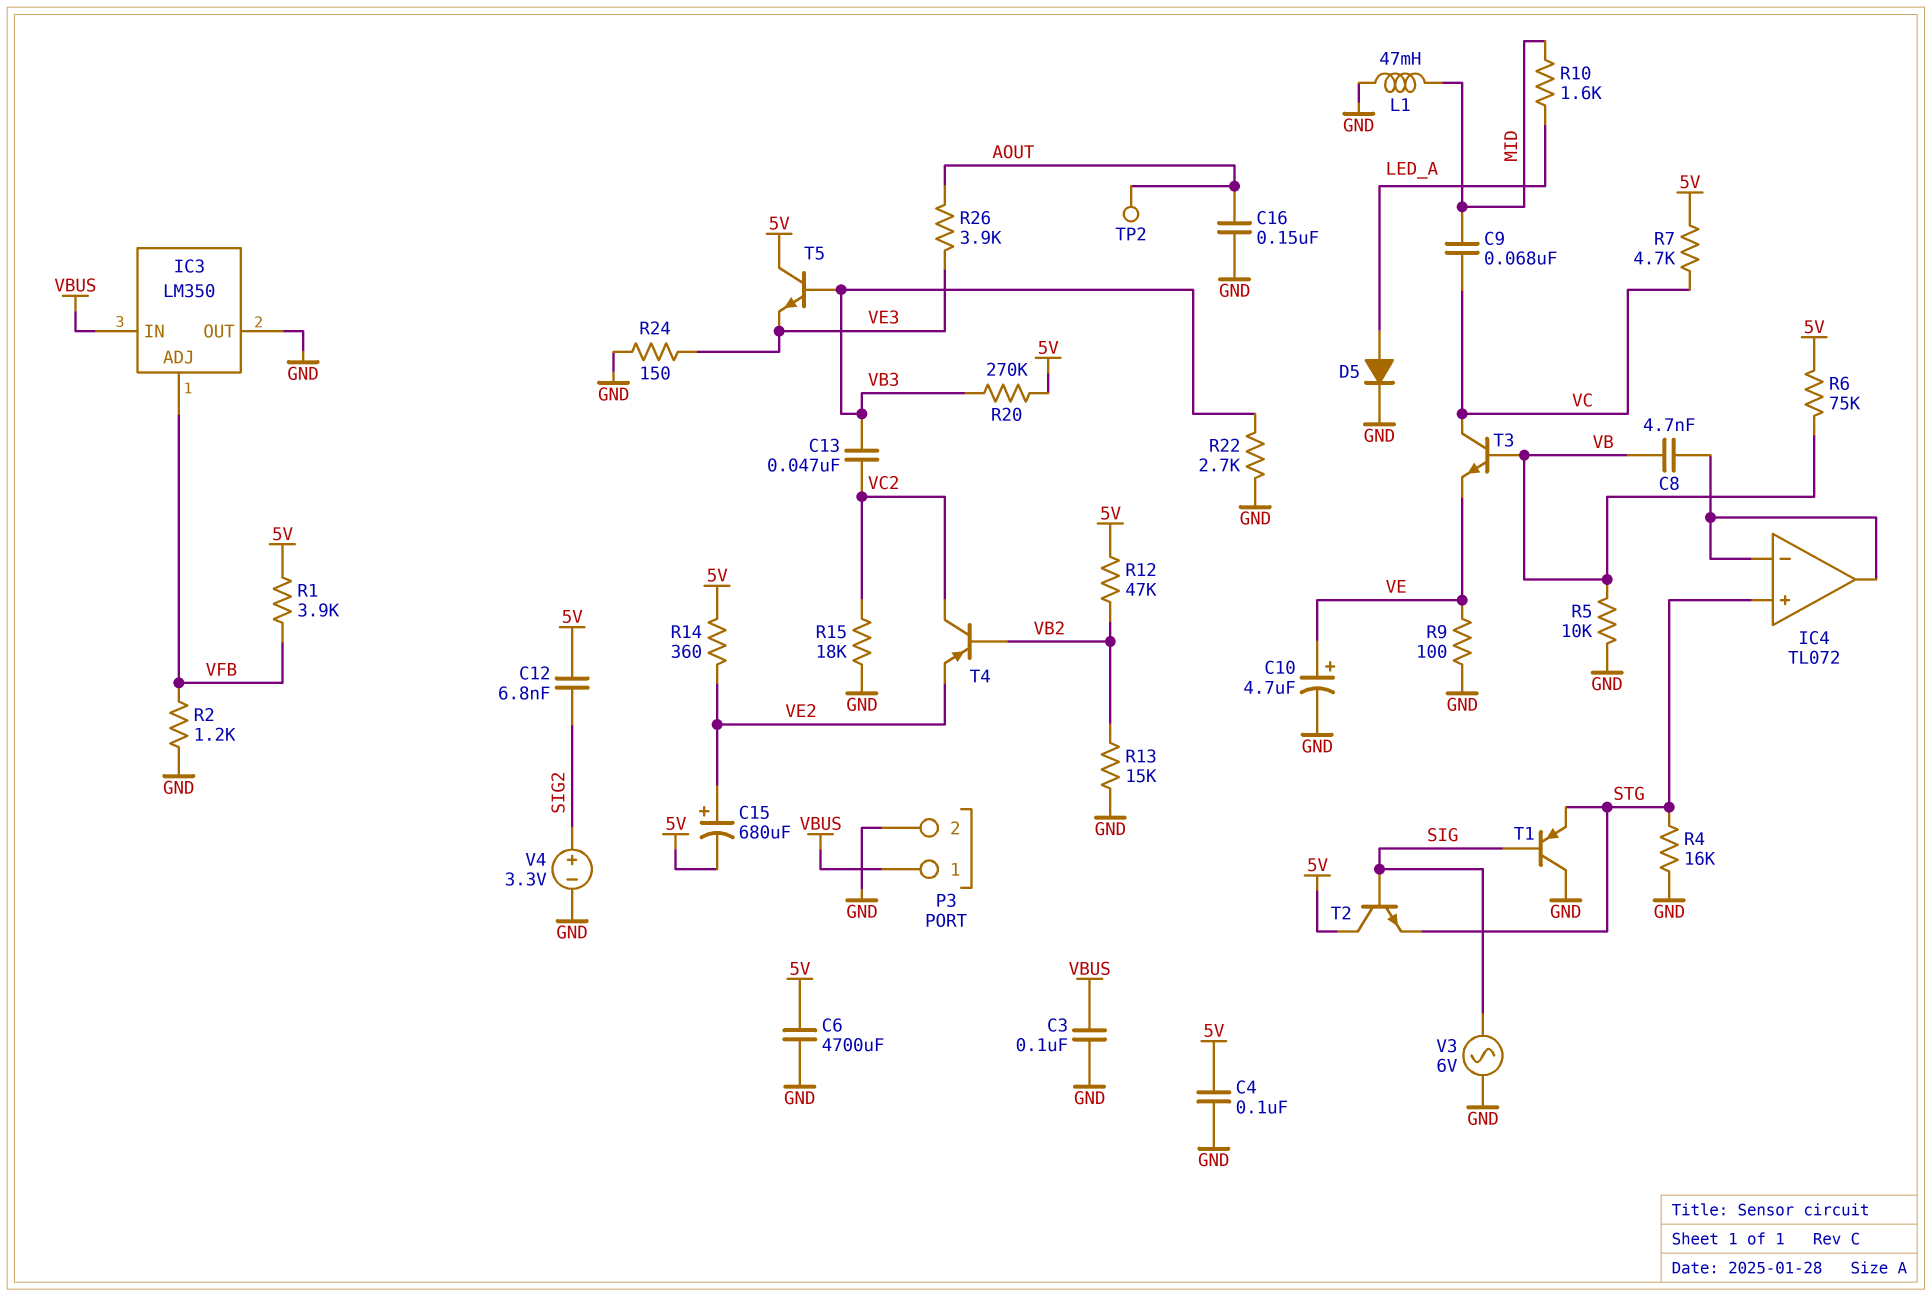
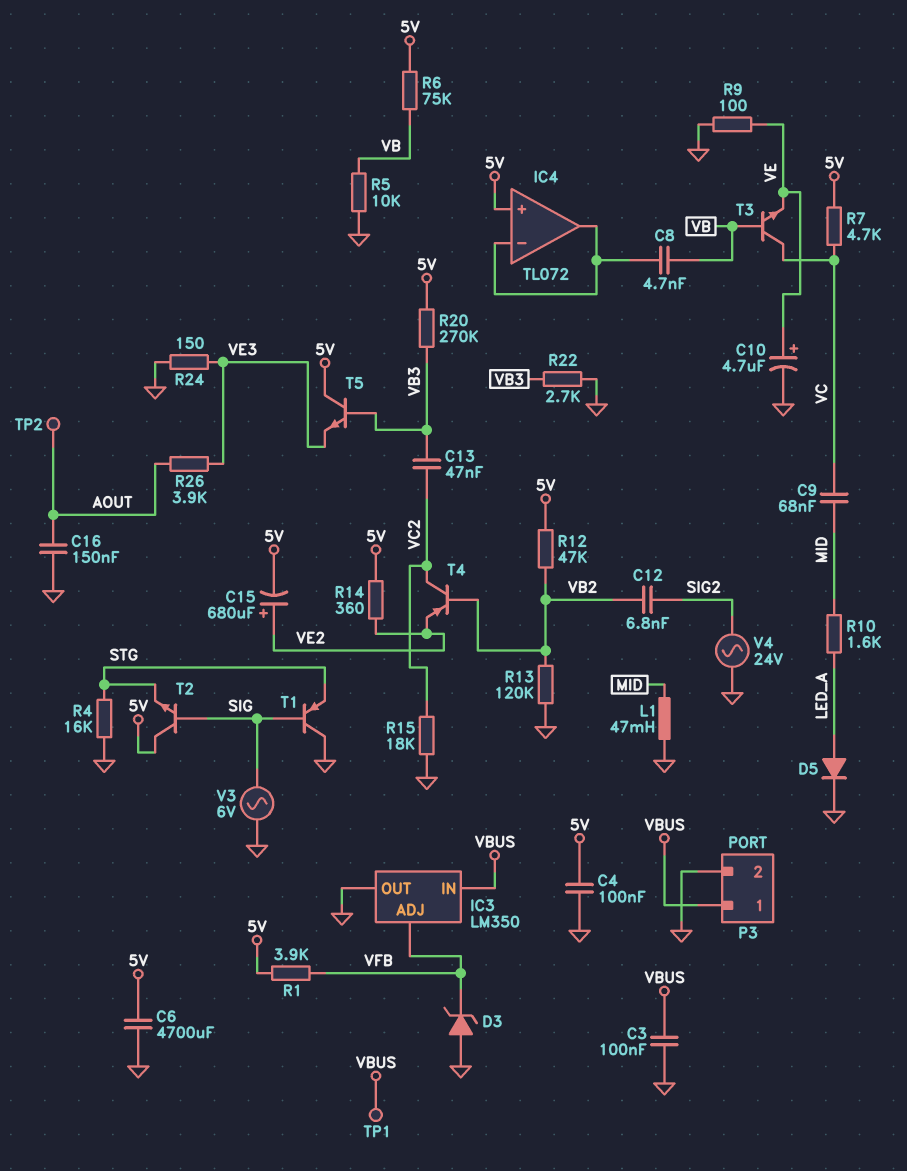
C12: 6.8nF (5V, SIG2) -> 6.8nF (SIG2, VB2)
D3: none -> zener (A GND, K VFB)
IC4 pin in+: STG -> 5V
R2: 1.2k (GND, VFB) -> none
R13: 15k (GND, VB2) -> 120k (GND, VB2)
TP1: none -> test point (VBUS)
V4: 3.3V (plus SIG2, minus GND) -> AC 24V (GND, SIG2)

